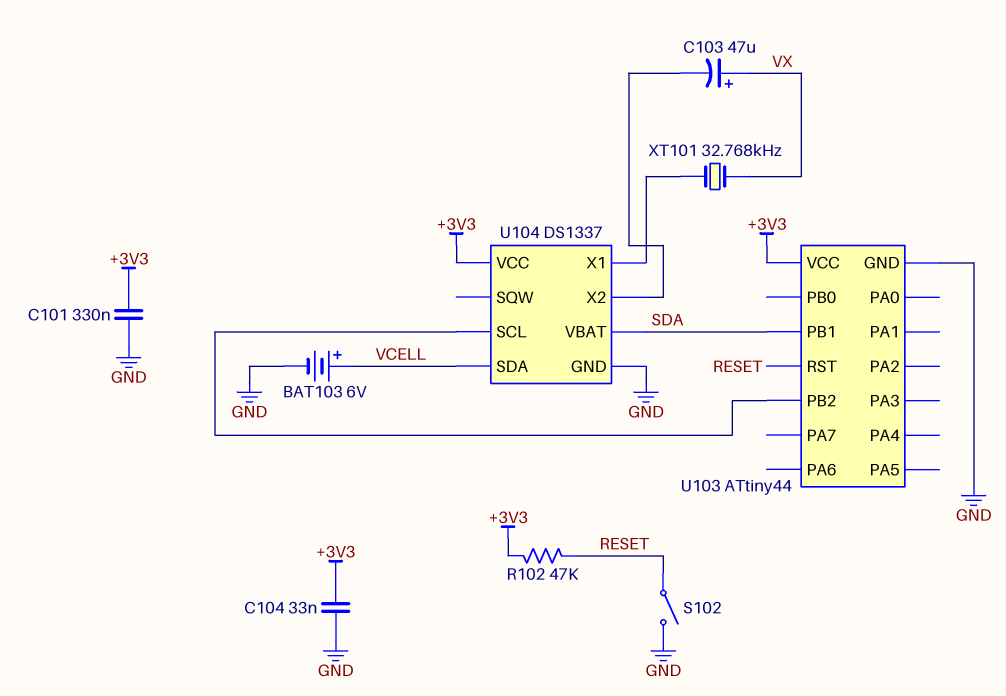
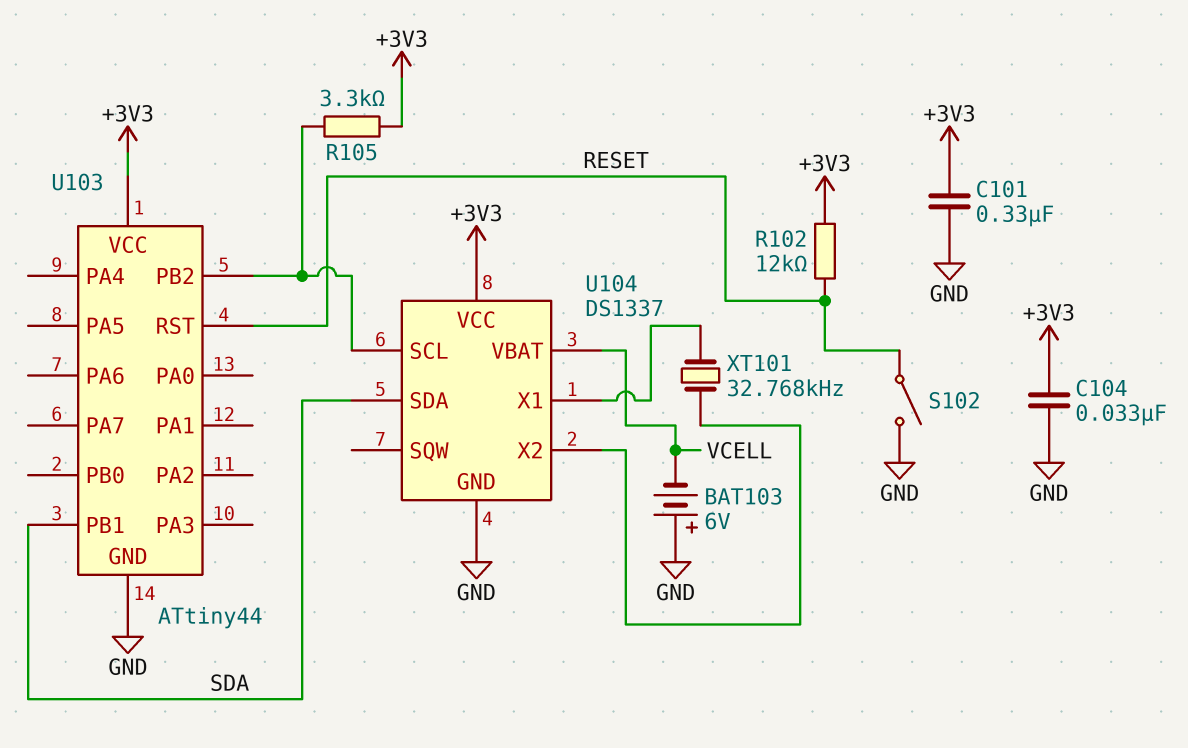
BAT103: 6V (plus VCELL, minus GND) -> 6V (plus GND, minus VCELL)
C103: 47uF (plus VX, minus U104/X2) -> none
R102: 47k (+3V3, RESET) -> 12k (+3V3, RESET)
R105: none -> 3.3k (+3V3, U103/PB2)
U104 pin SDA: VCELL -> SDA
U104 pin VBAT: SDA -> VCELL
XT101: 32.768kHz (U104/X1, VX) -> 32.768kHz (U104/X1, U104/X2)

